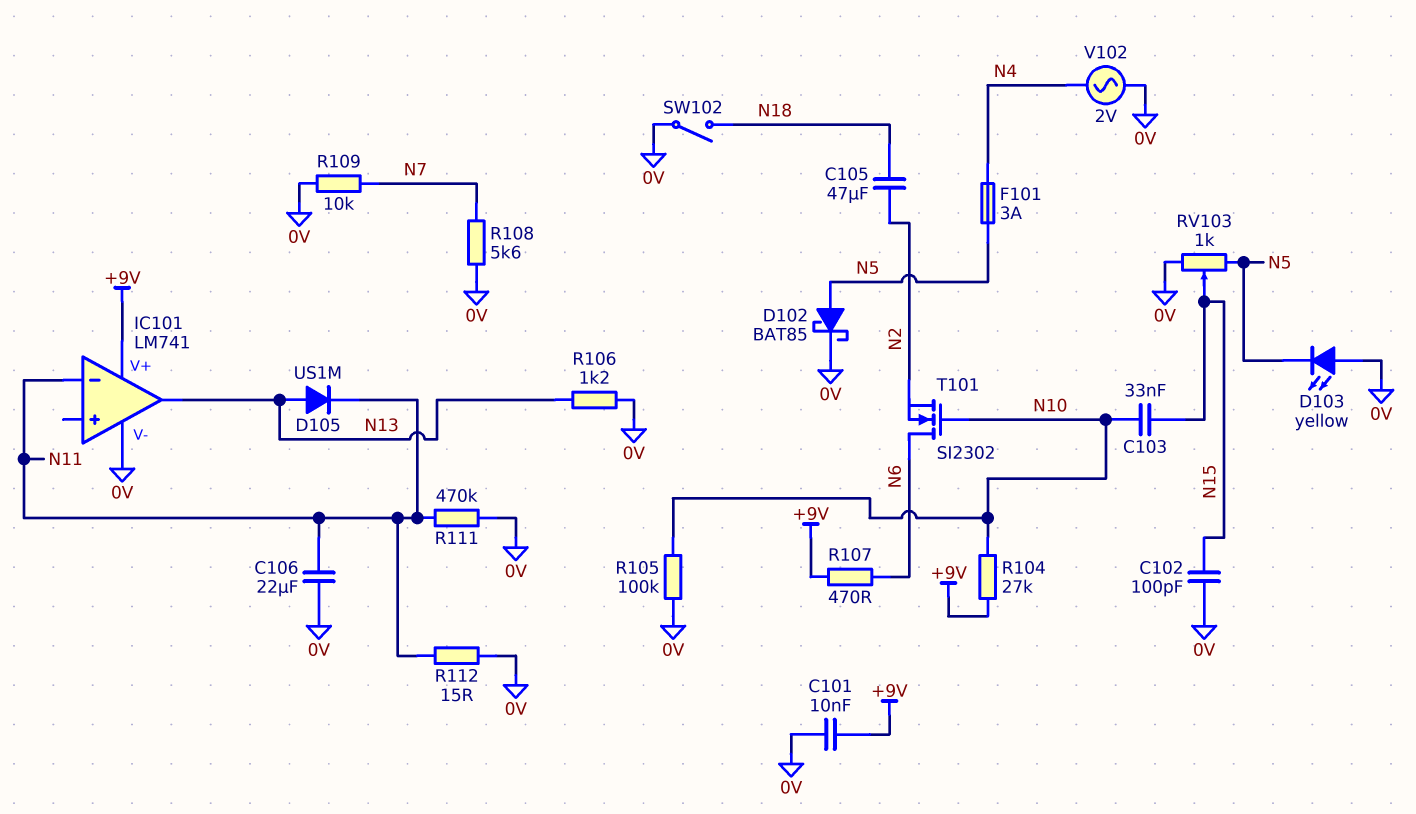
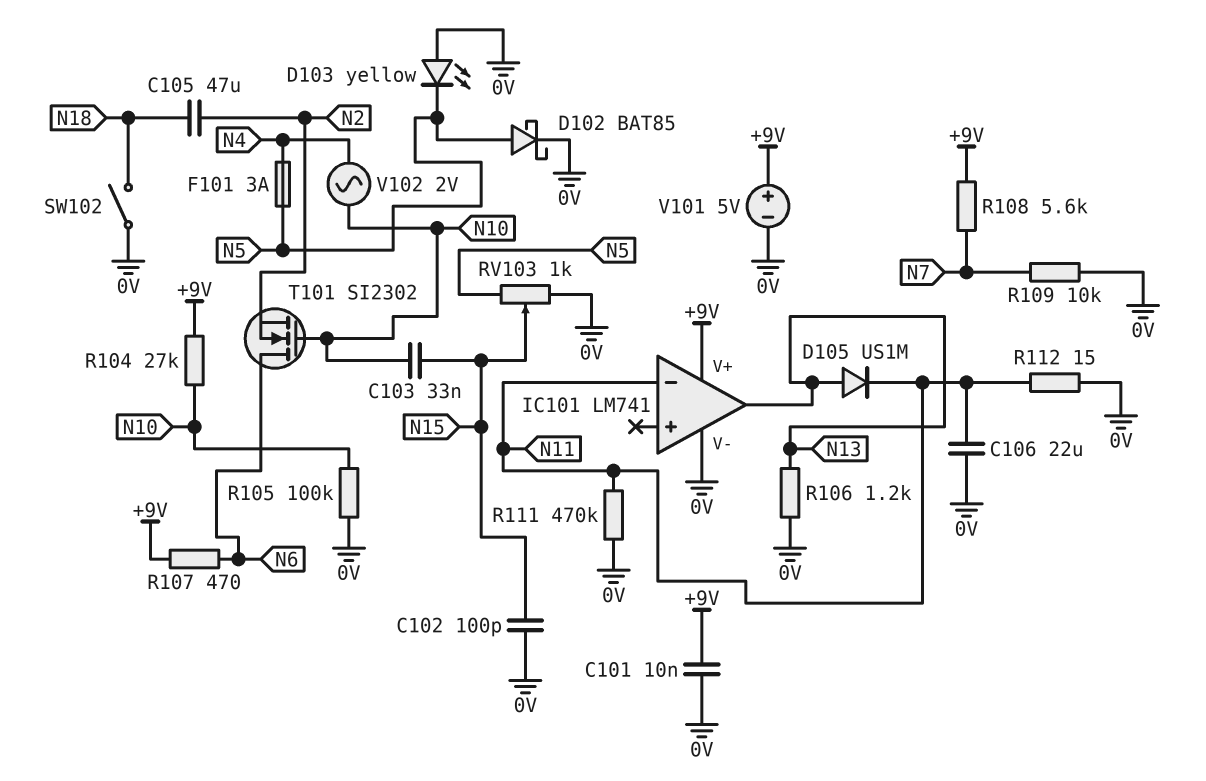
R108: 5.6k (0V, N7) -> 5.6k (+9V, N7)
V101: none -> 5V (plus +9V, minus 0V)
V102: AC 2V (0V, N4) -> AC 2V (N4, N10)

